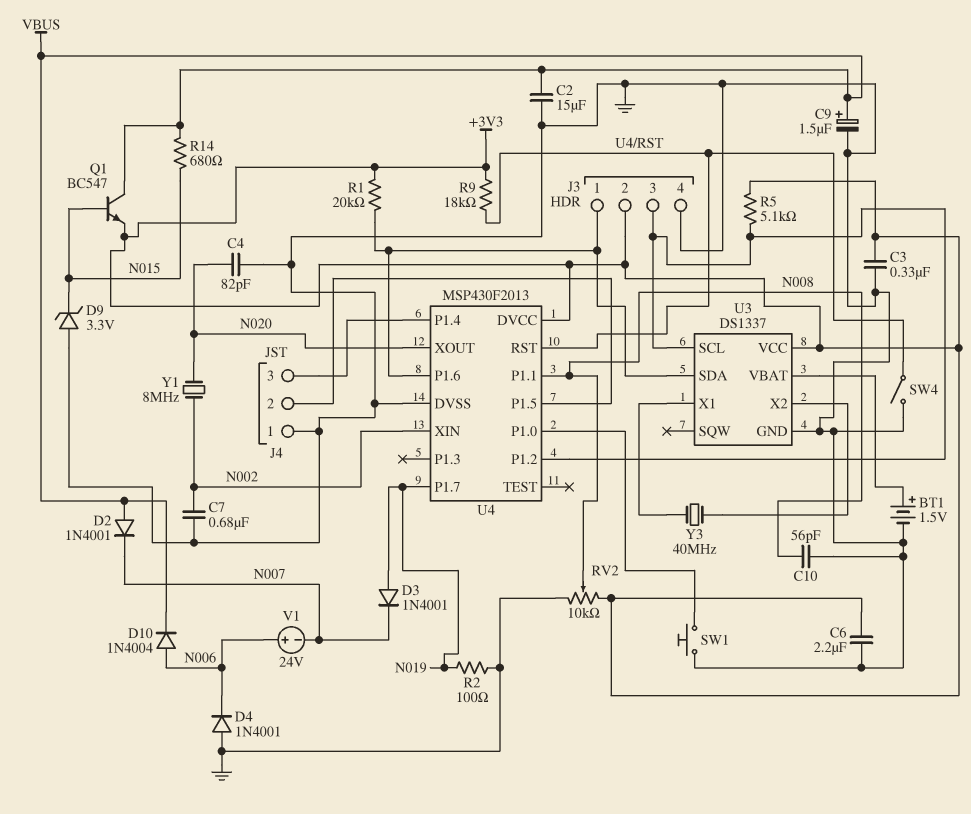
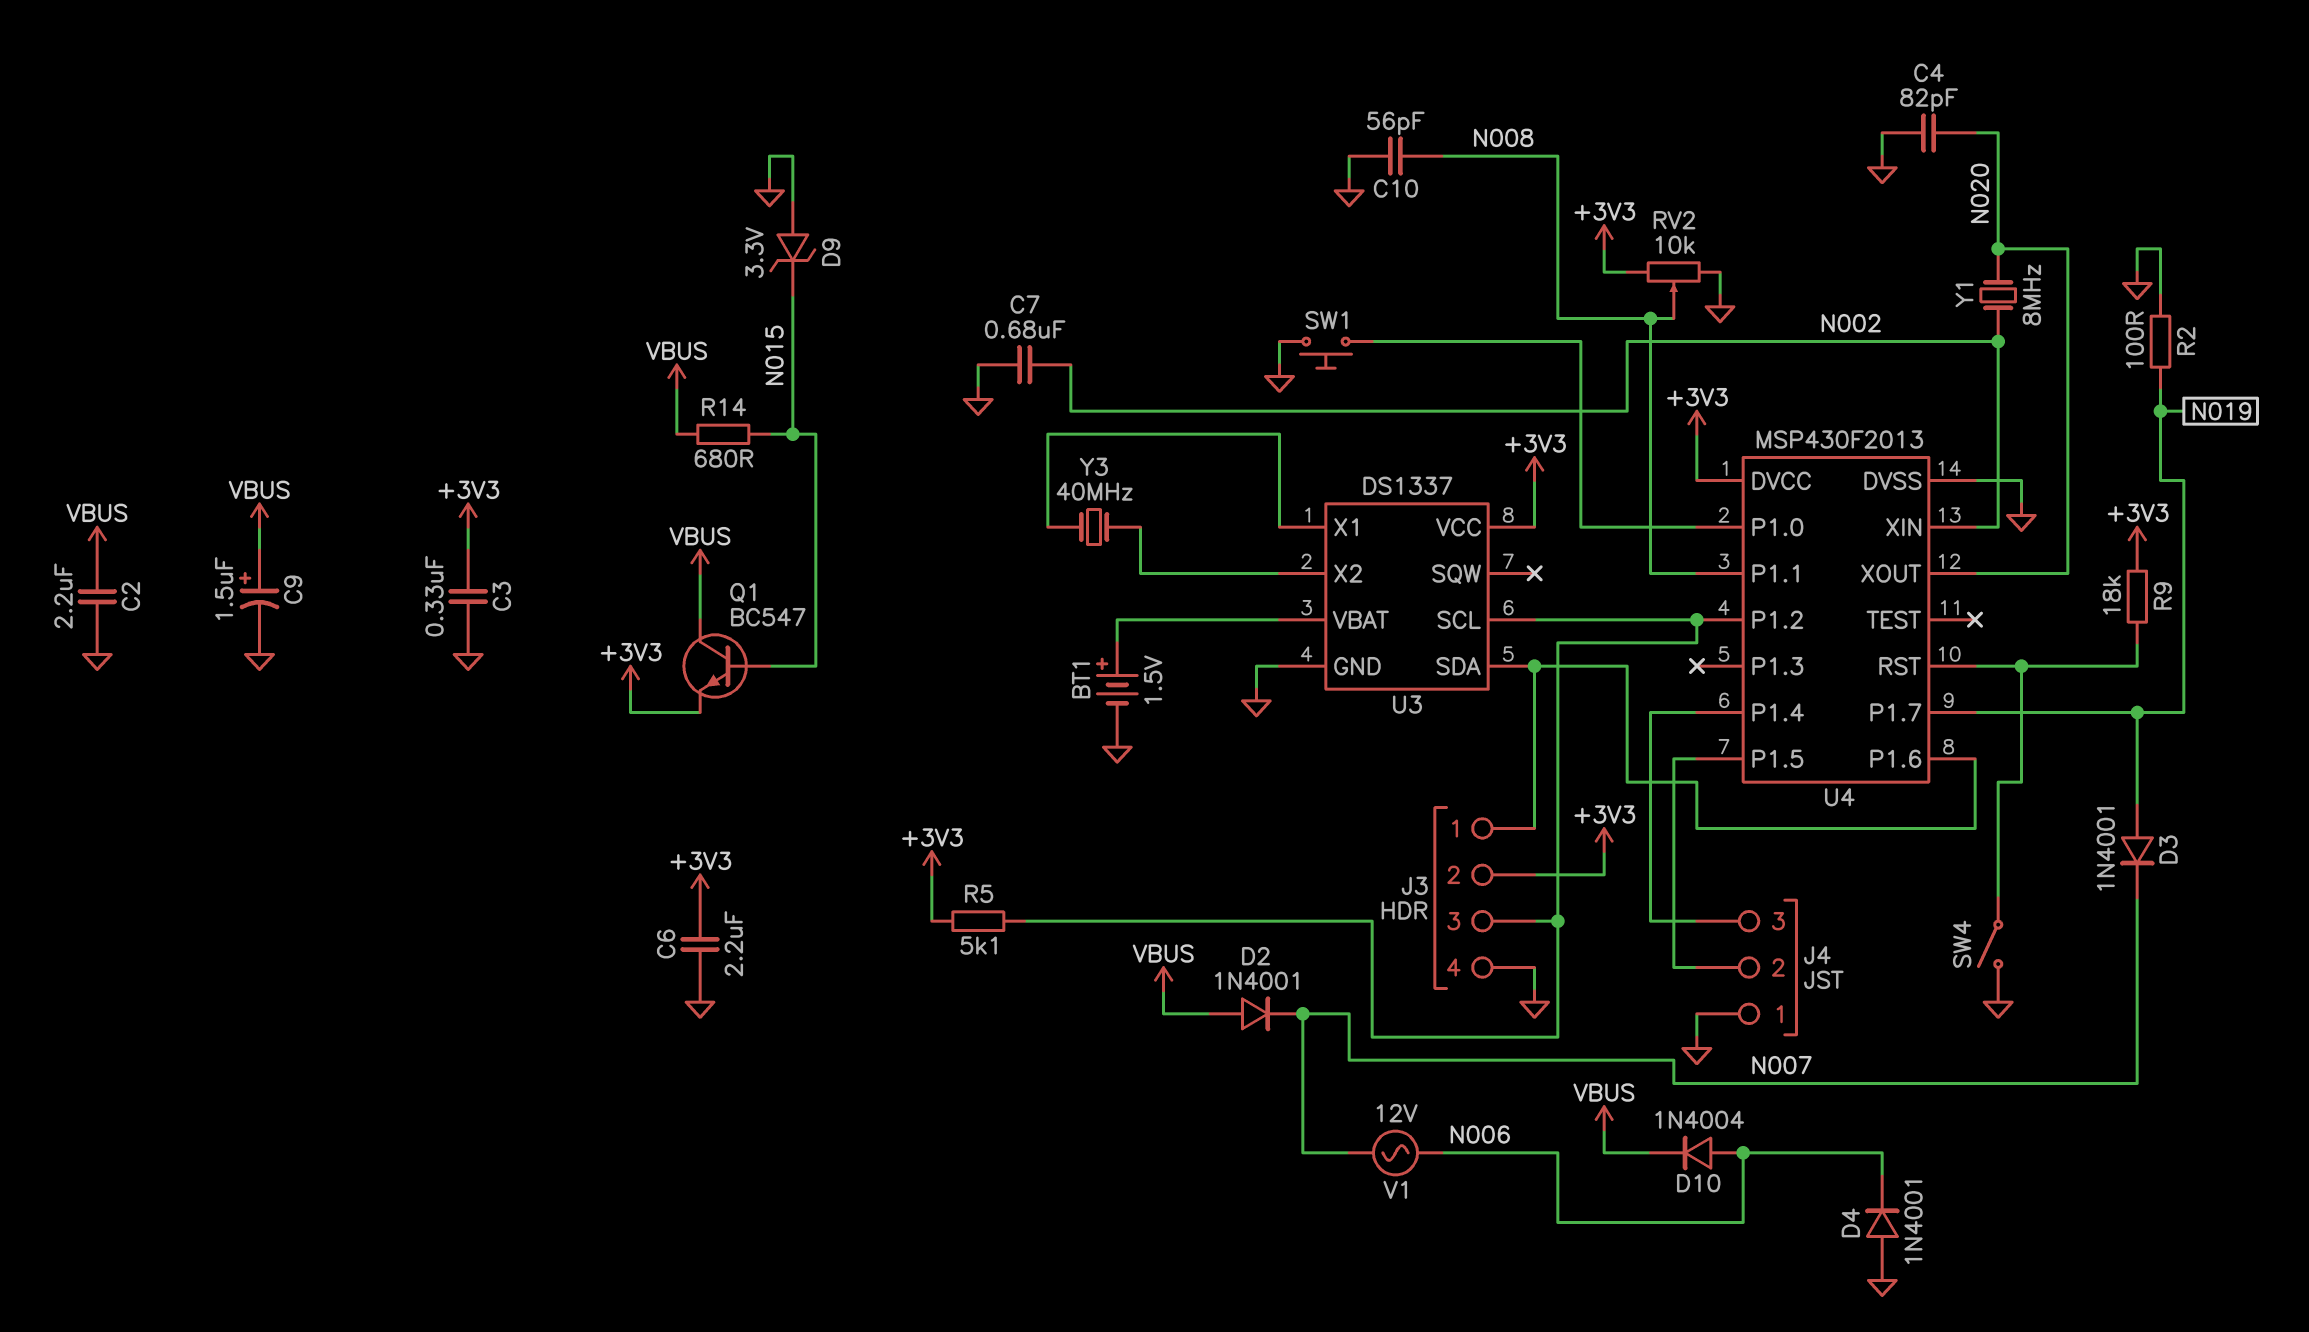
C2: 15uF (GND, VBUS) -> 2.2uF (GND, VBUS)
R1: 20k (+3V3, J3/1) -> none
V1: 24V (plus N006, minus N007) -> AC 12V (N006, N007)

